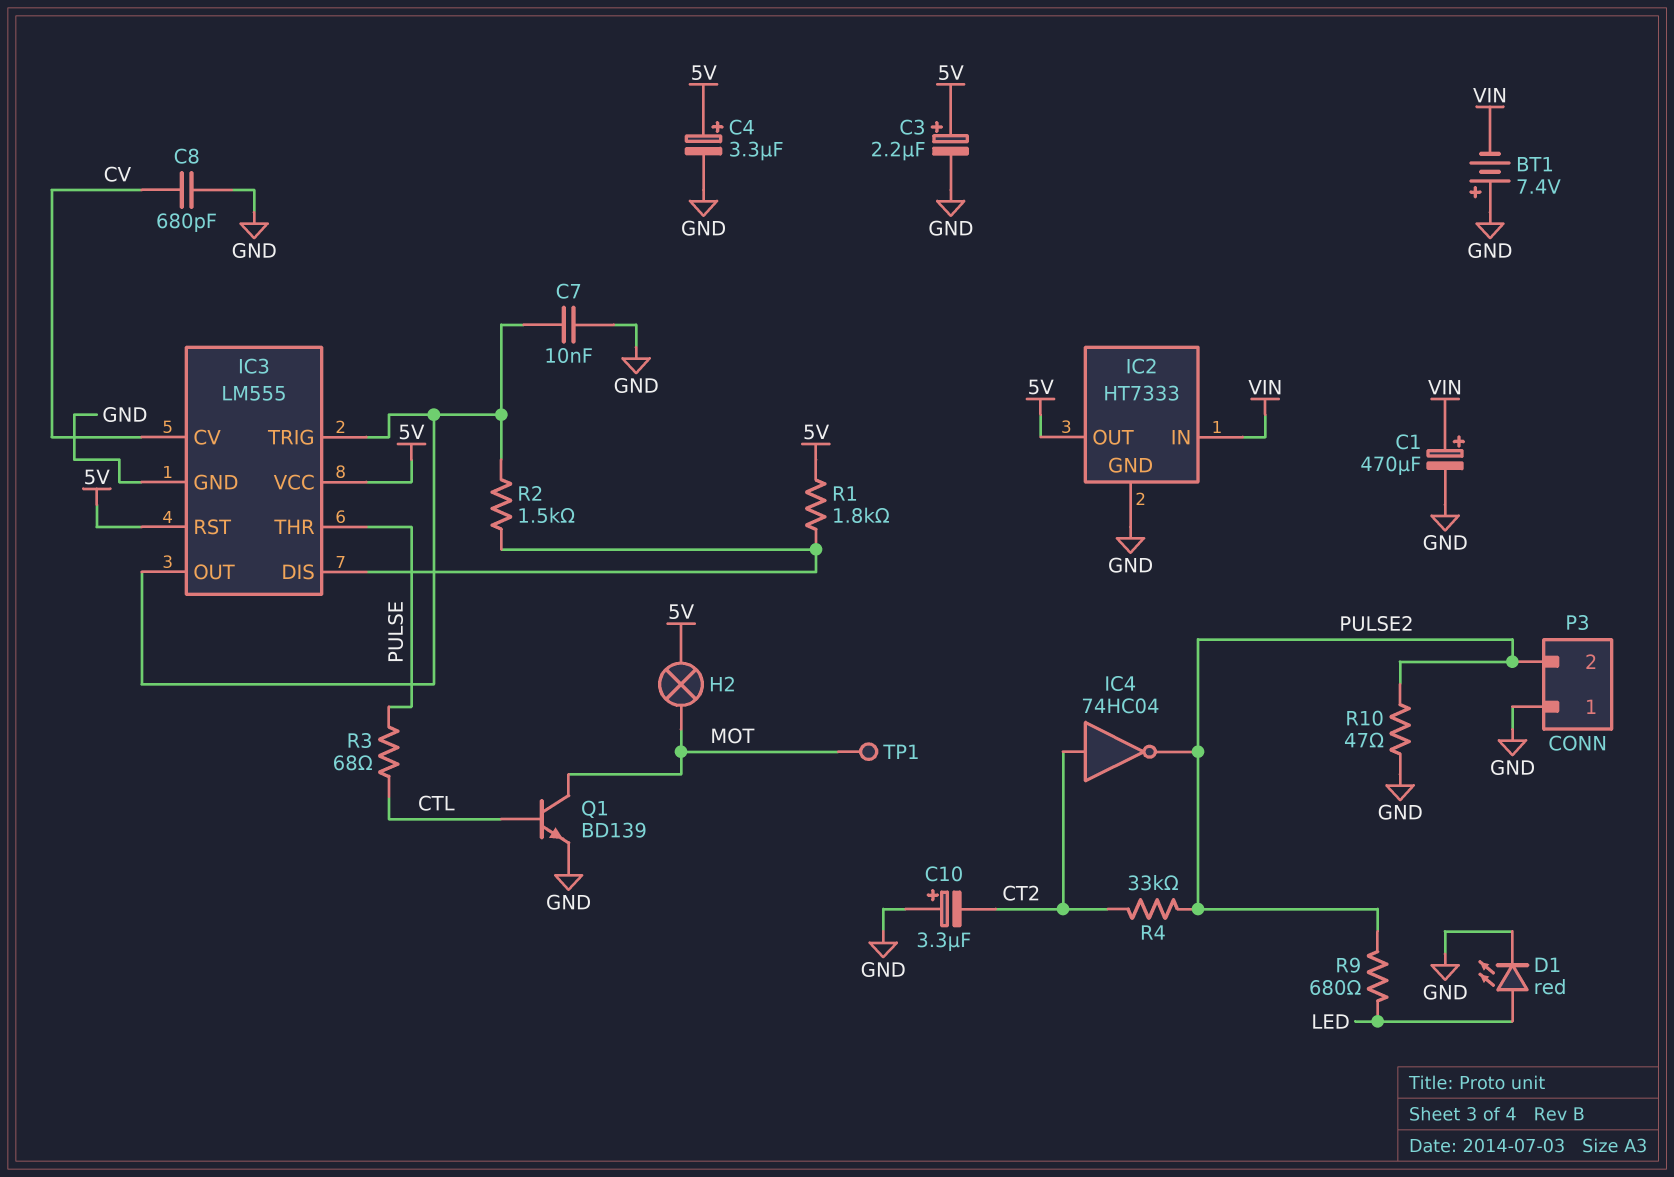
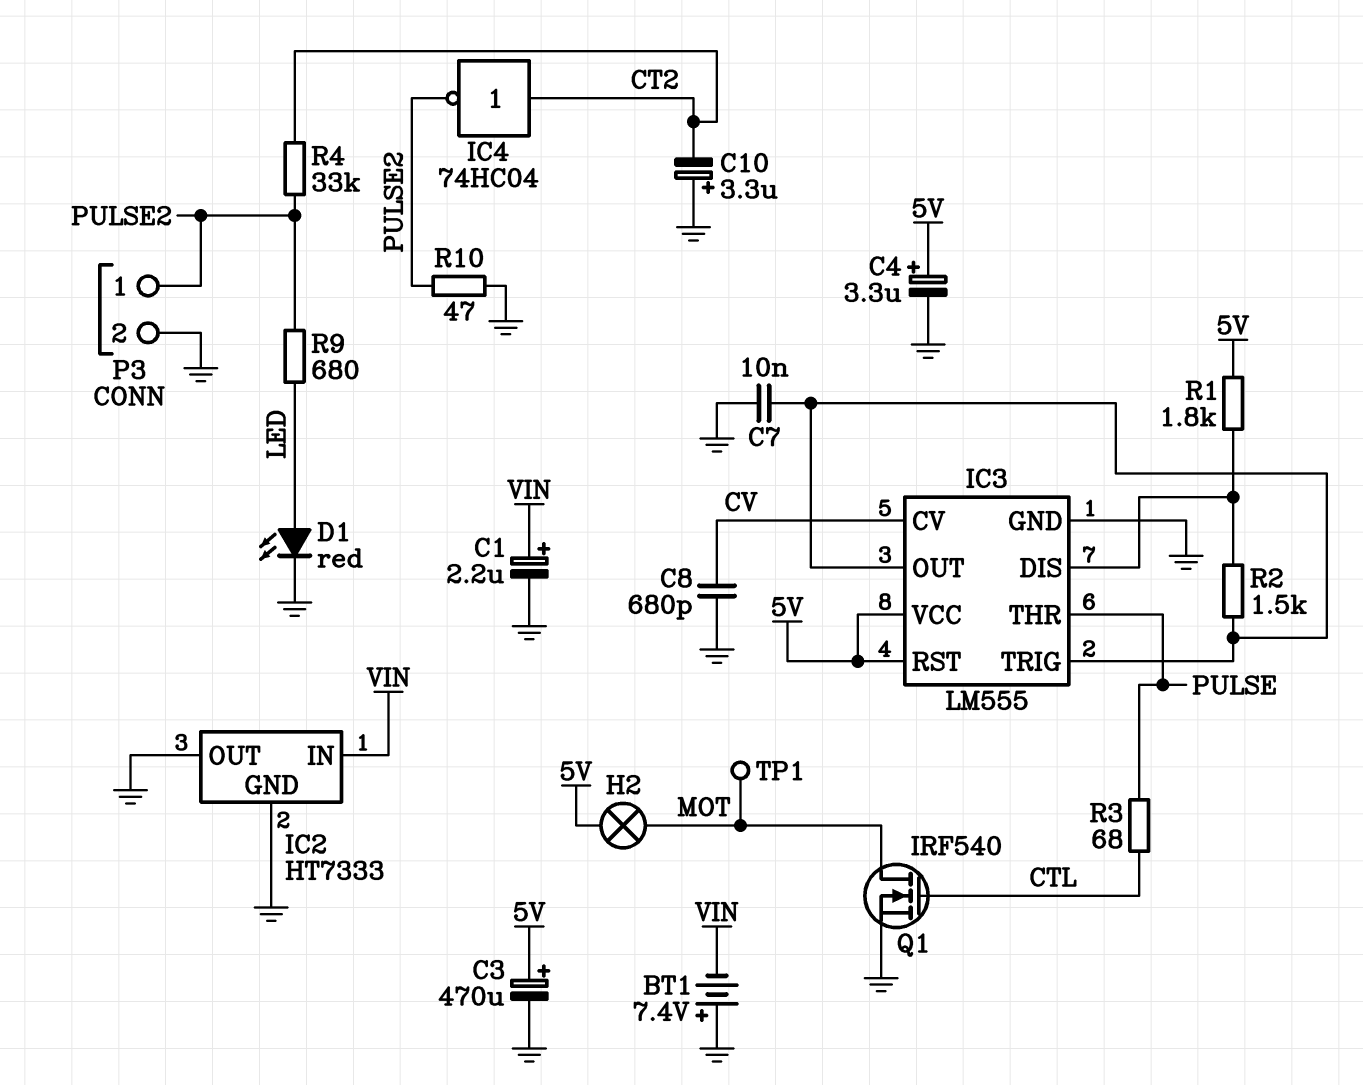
C1: 470uF (plus VIN, minus GND) -> 2.2uF (plus VIN, minus GND)
C3: 2.2uF (plus 5V, minus GND) -> 470uF (plus 5V, minus GND)
IC2 pin OUT: 5V -> GND
P3 pin 1: GND -> PULSE2
P3 pin 2: PULSE2 -> GND
Q1: NPN BD139 (B CTL, C MOT, E GND) -> NMOS IRF540 (G CTL, D MOT, S GND)

